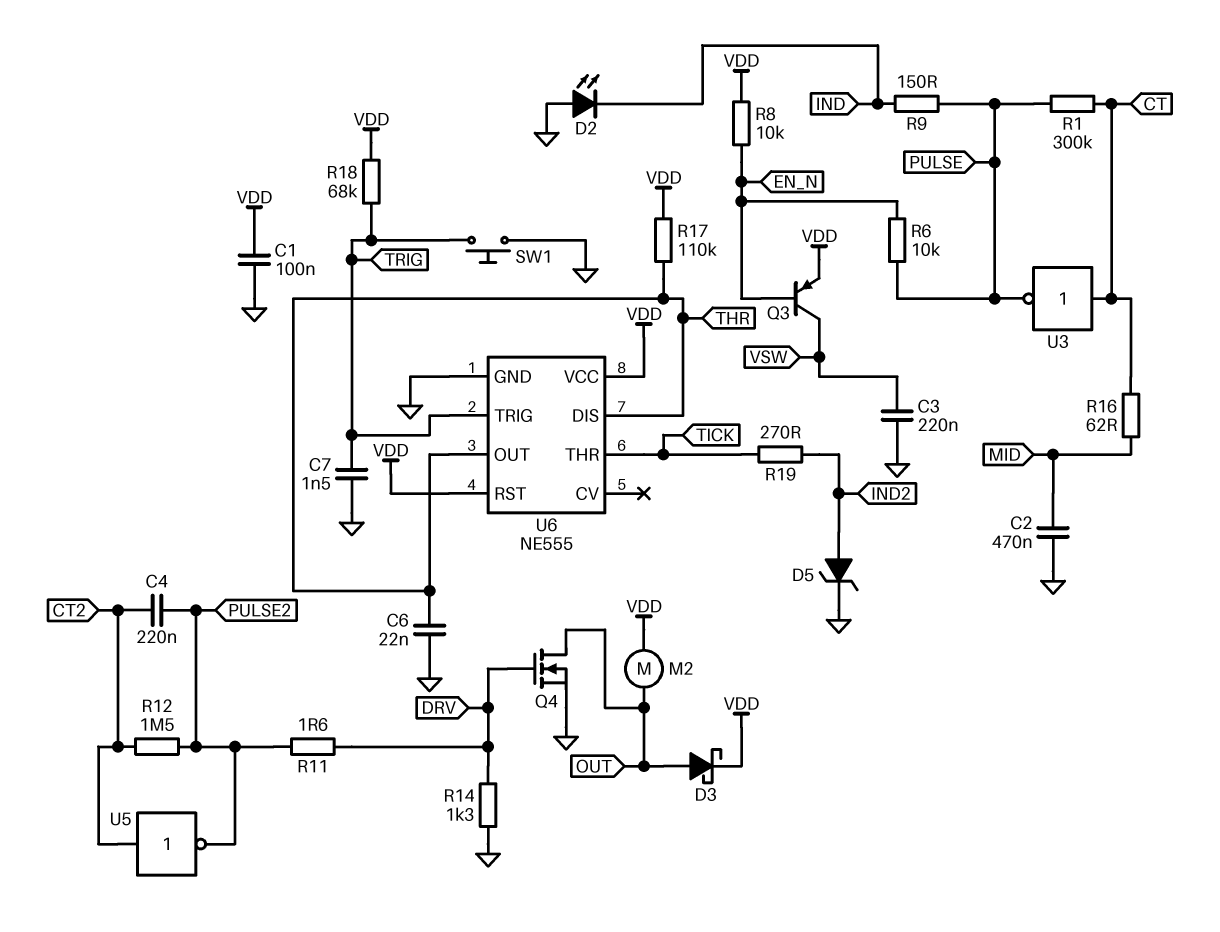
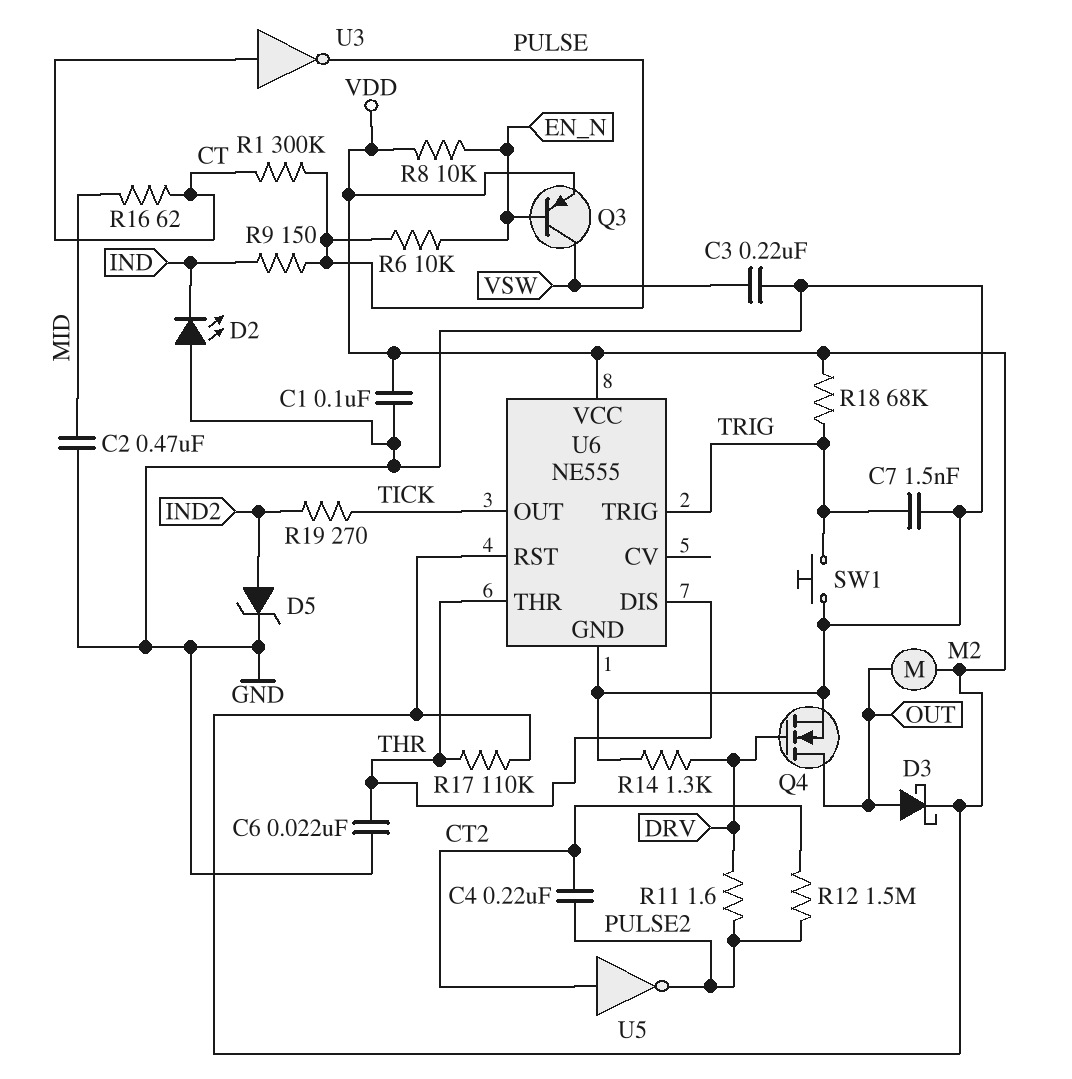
U6 pin OUT: THR -> TICK
U6 pin THR: TICK -> THR

